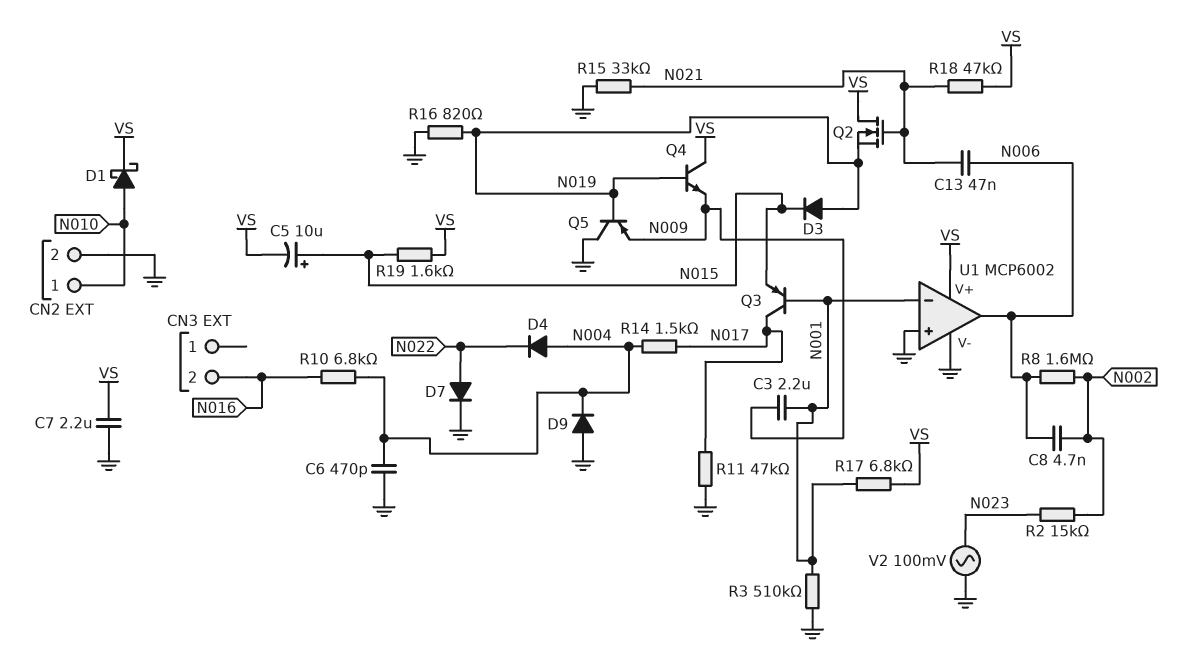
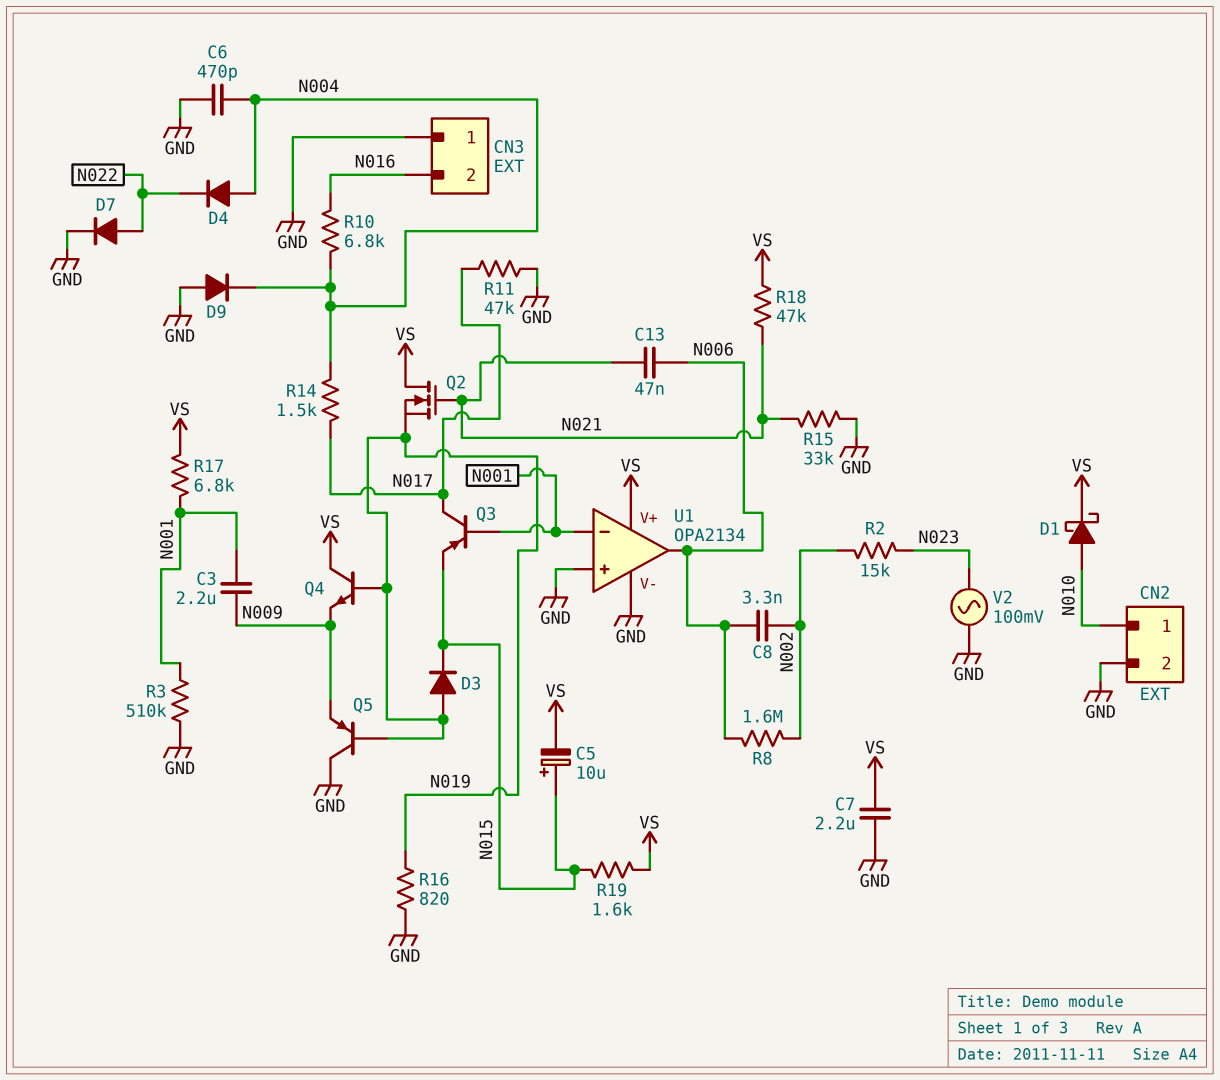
C8: 4.7nF (N002, N006) -> 3.3nF (N002, N006)
CN3 pin 1: none -> GND
U1: MCP6002 -> OPA2134

